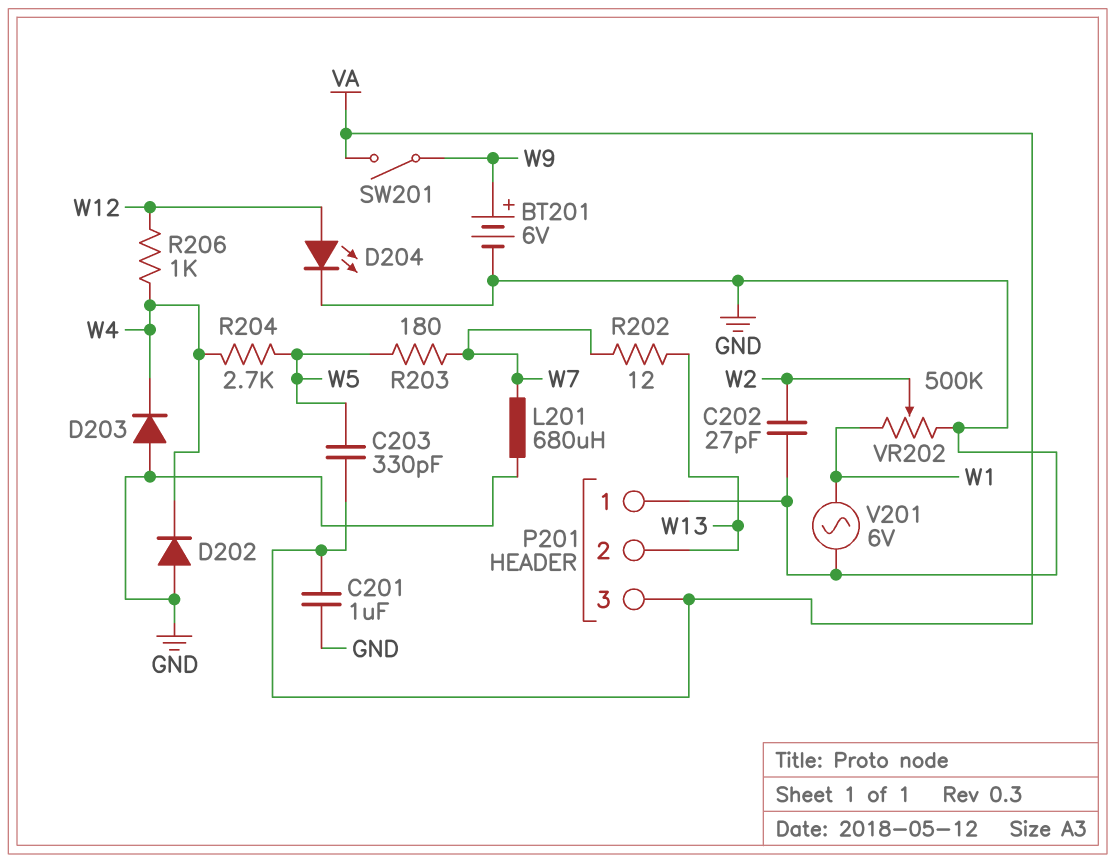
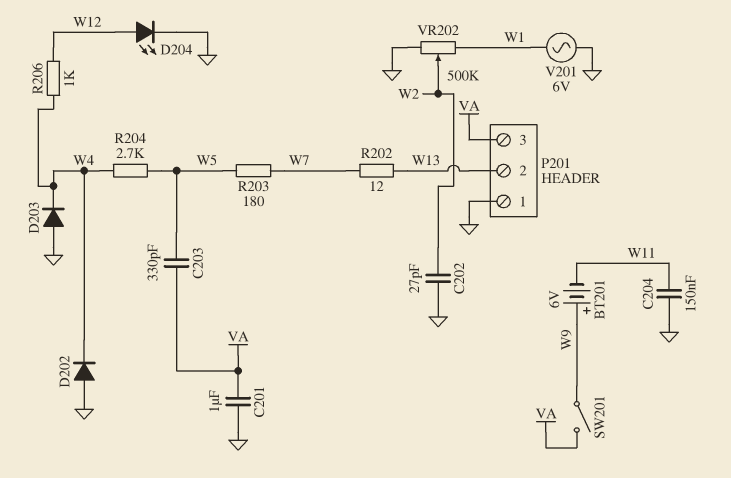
BT201: 6V (plus W9, minus GND) -> 6V (plus W9, minus W11)
C204: none -> 150nF (GND, W11)
L201: 680uH (GND, W7) -> none

